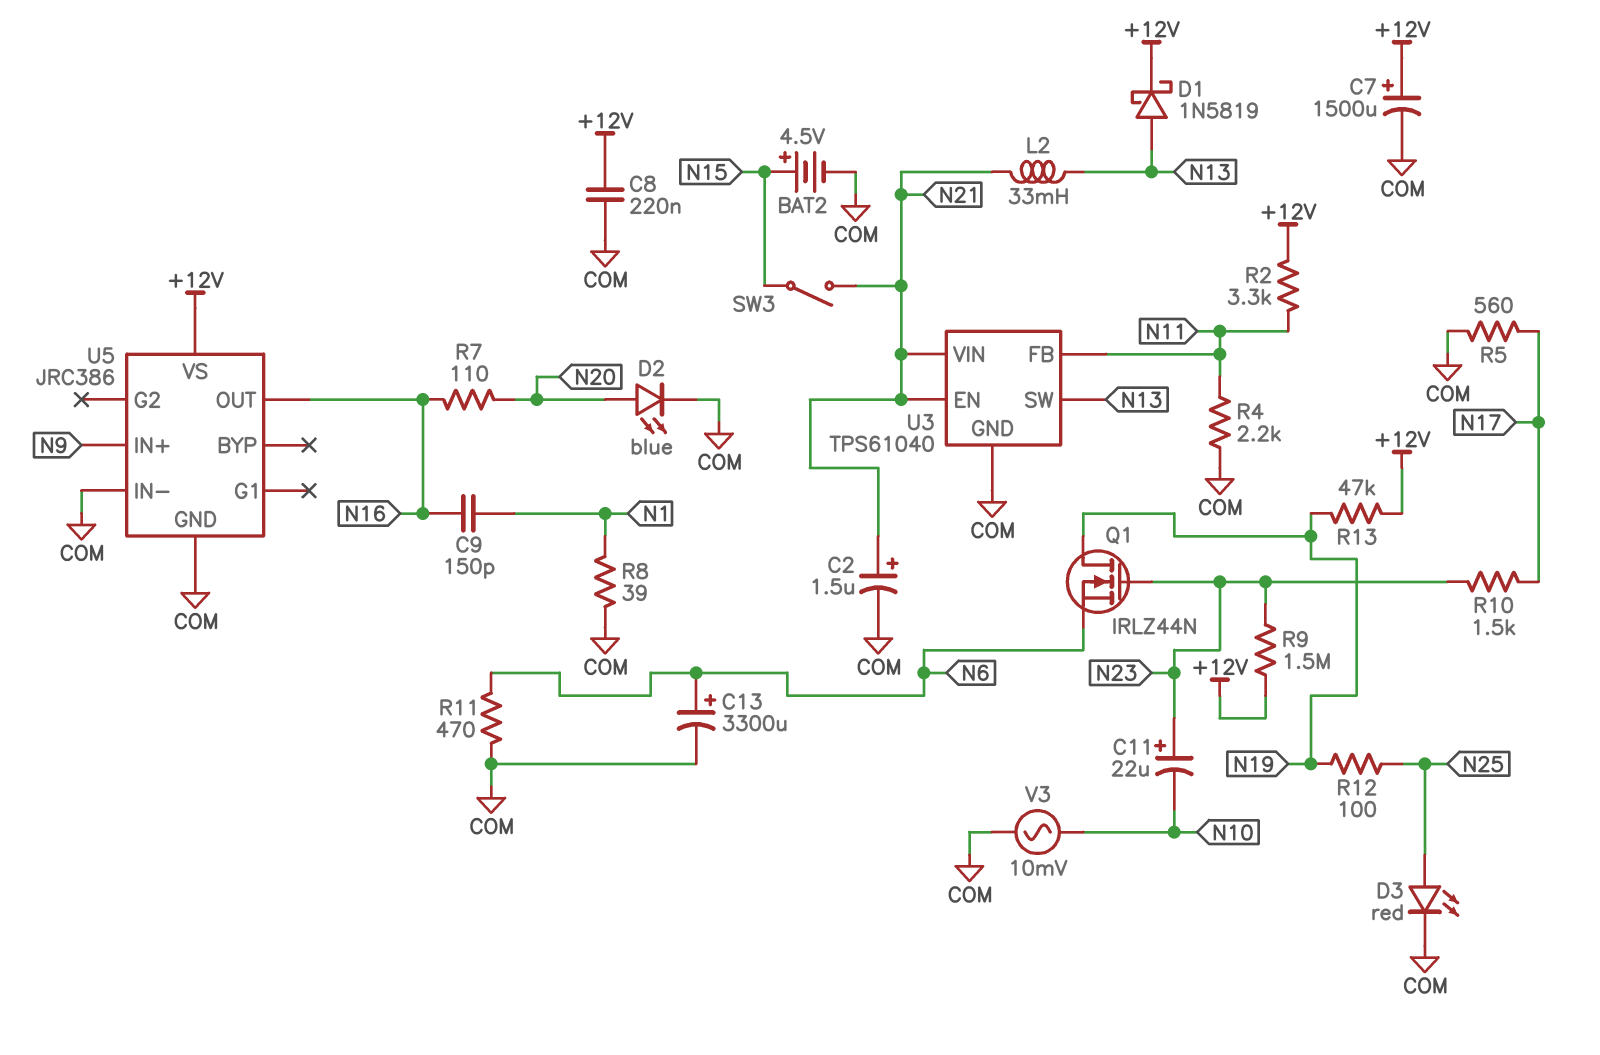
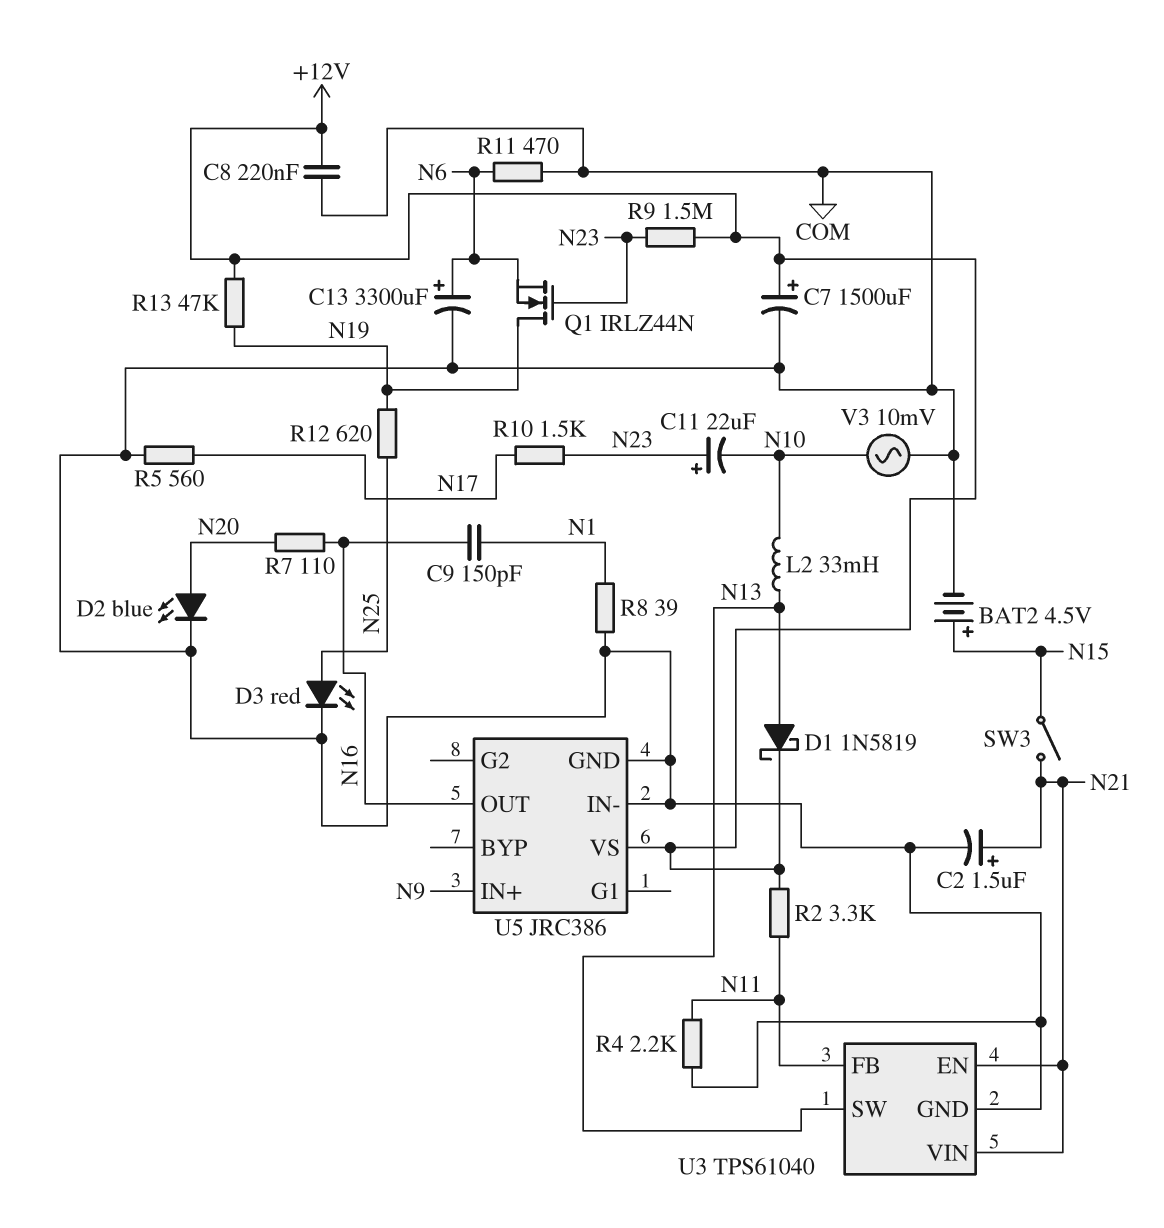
L2: 33mH (N13, N21) -> 33mH (N10, N13)
R12: 100 (N19, N25) -> 620 (N19, N25)

